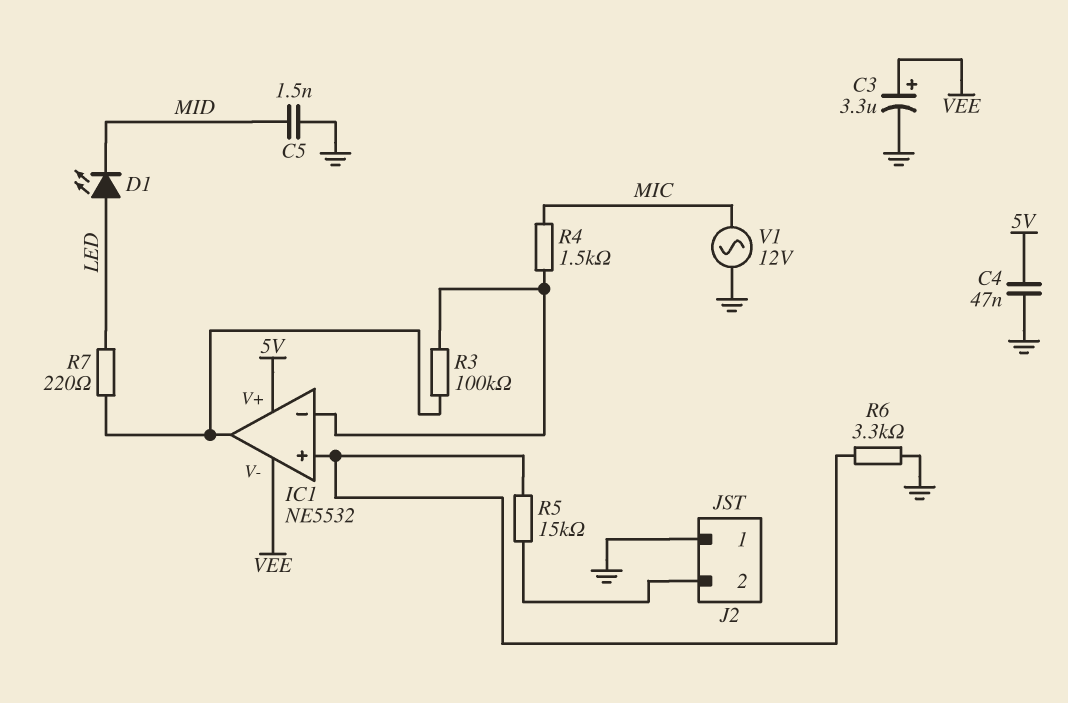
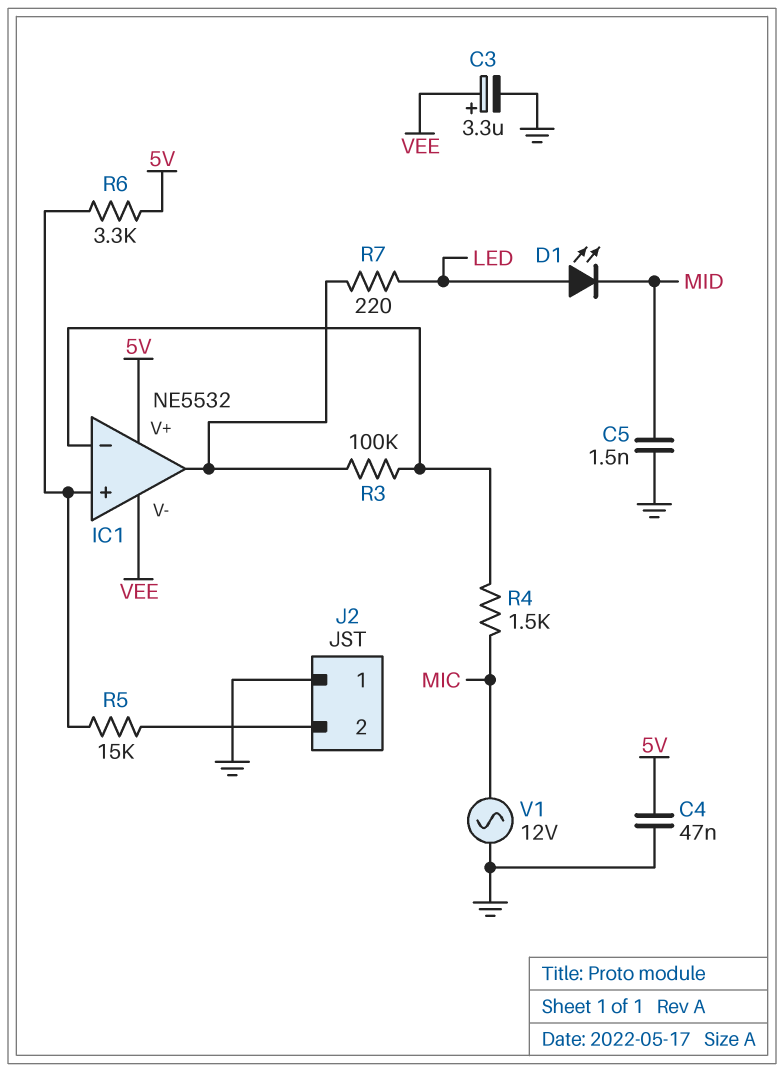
R6: 3.3k (GND, IC1/in+) -> 3.3k (5V, IC1/in+)

